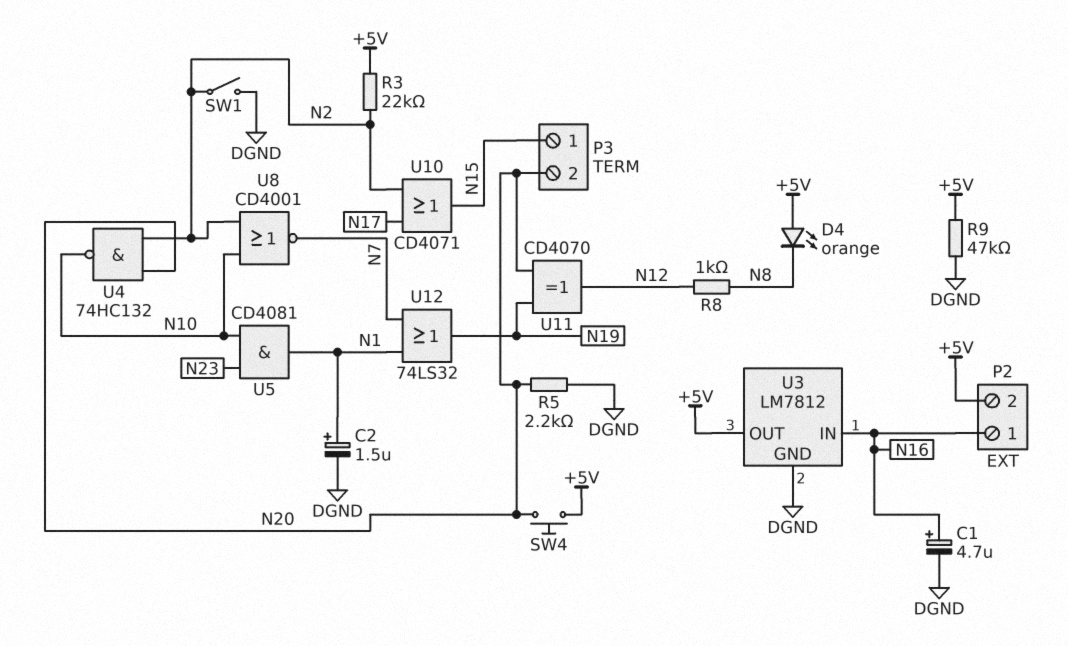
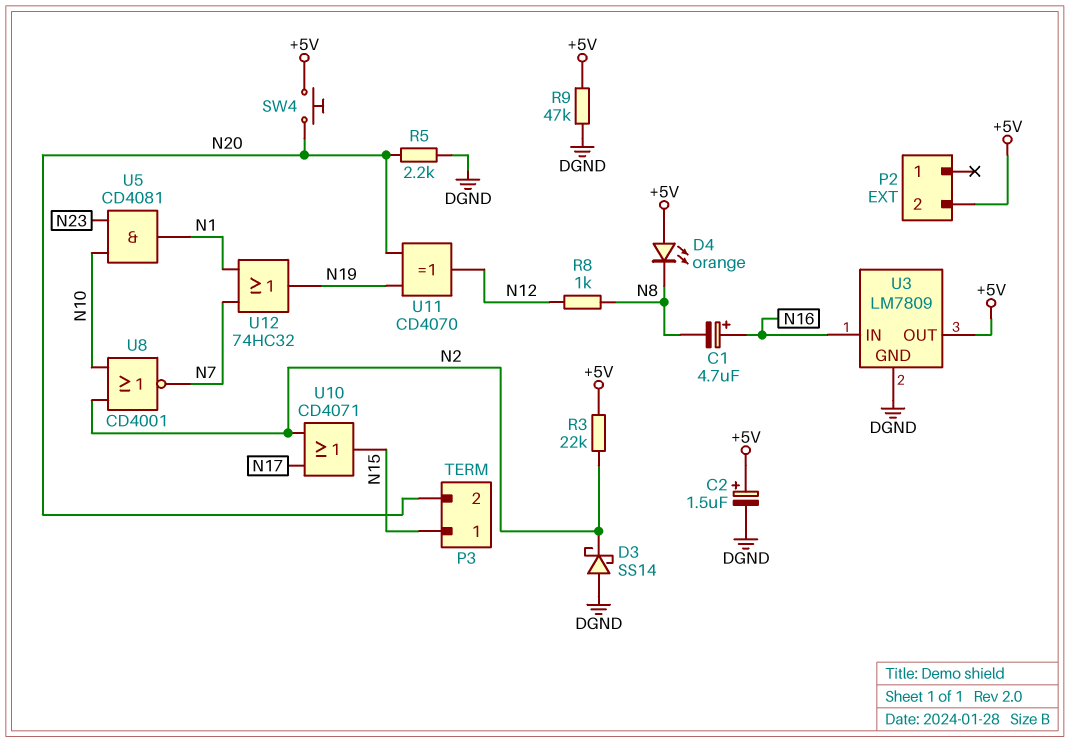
C1: 4.7uF (plus N16, minus DGND) -> 4.7uF (plus N16, minus N8)
C2: 1.5uF (plus N1, minus DGND) -> 1.5uF (plus +5V, minus DGND)
D3: none -> schottky SS14 (A DGND, K N2)
P2 pin 1: N16 -> none
SW1: switch (DGND, N2) -> none
U3: LM7812 -> LM7809
U4: NAND 74HC132 (in N2, in N20, out N10) -> none
U12: OR 74LS32 (in N1, in N7, out N19) -> OR 74HC32 (in N1, in N7, out N19)

